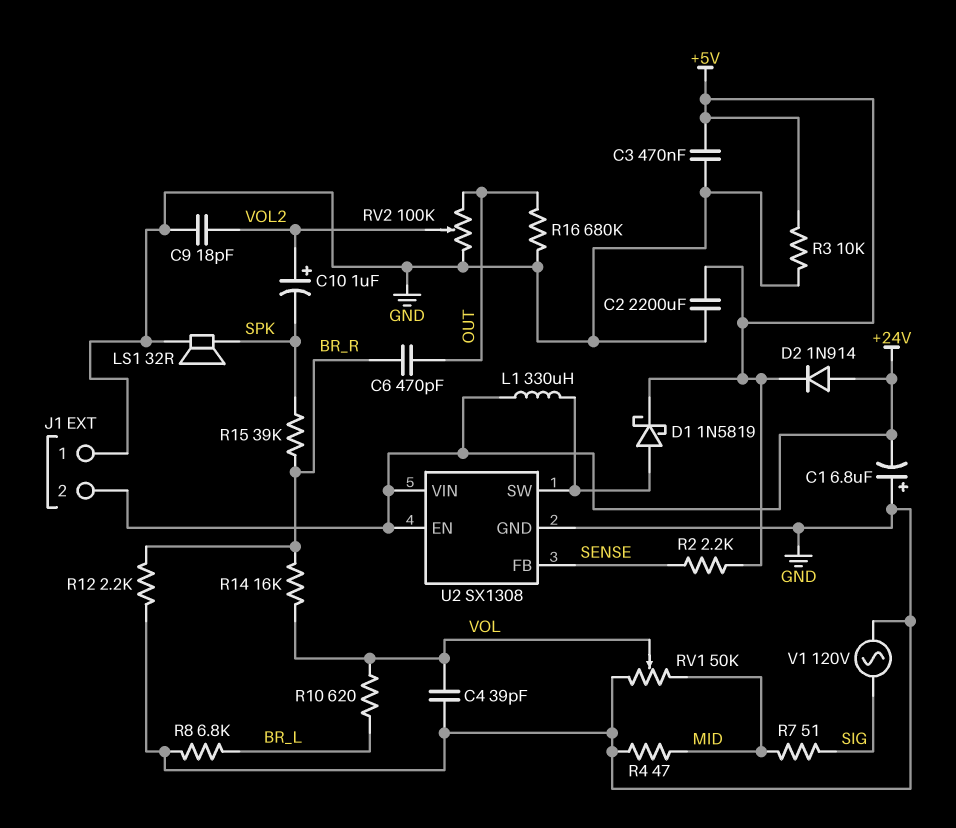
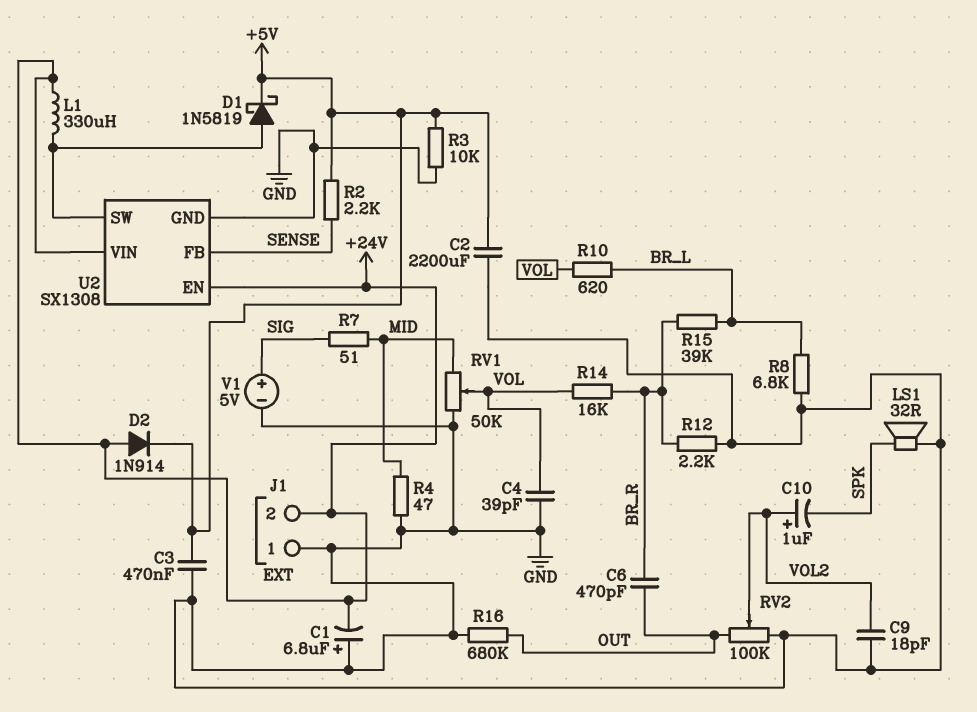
R15: 39k (BR_R, SPK) -> 39k (BR_L, BR_R)
V1: AC 120V (GND, SIG) -> 5V (plus SIG, minus GND)

